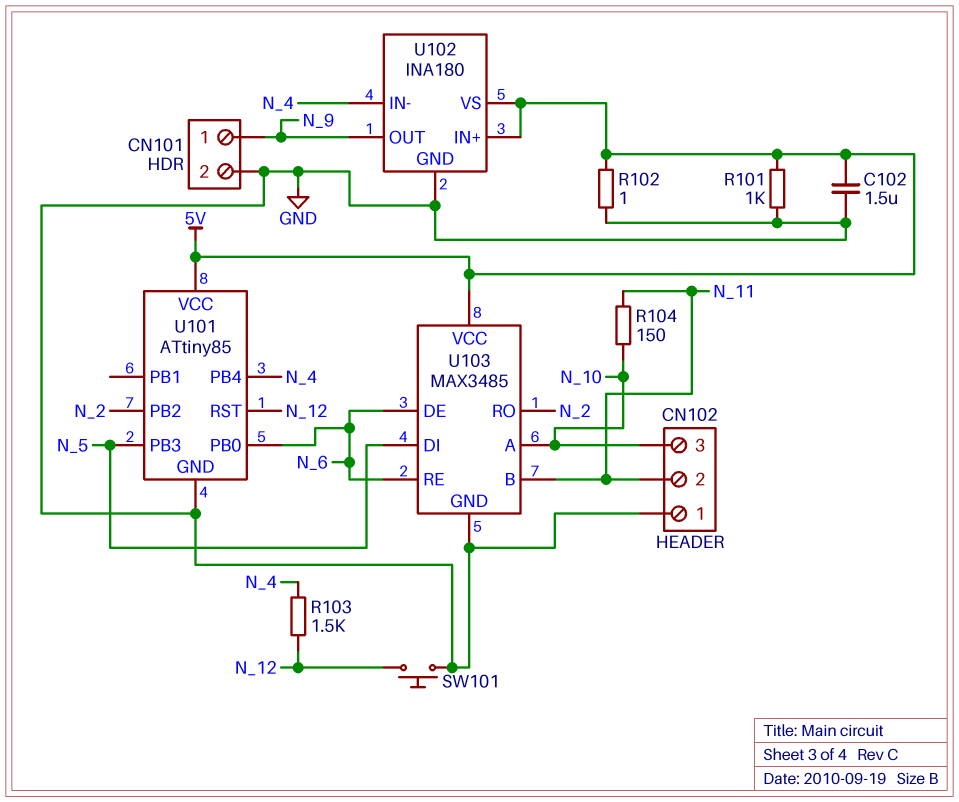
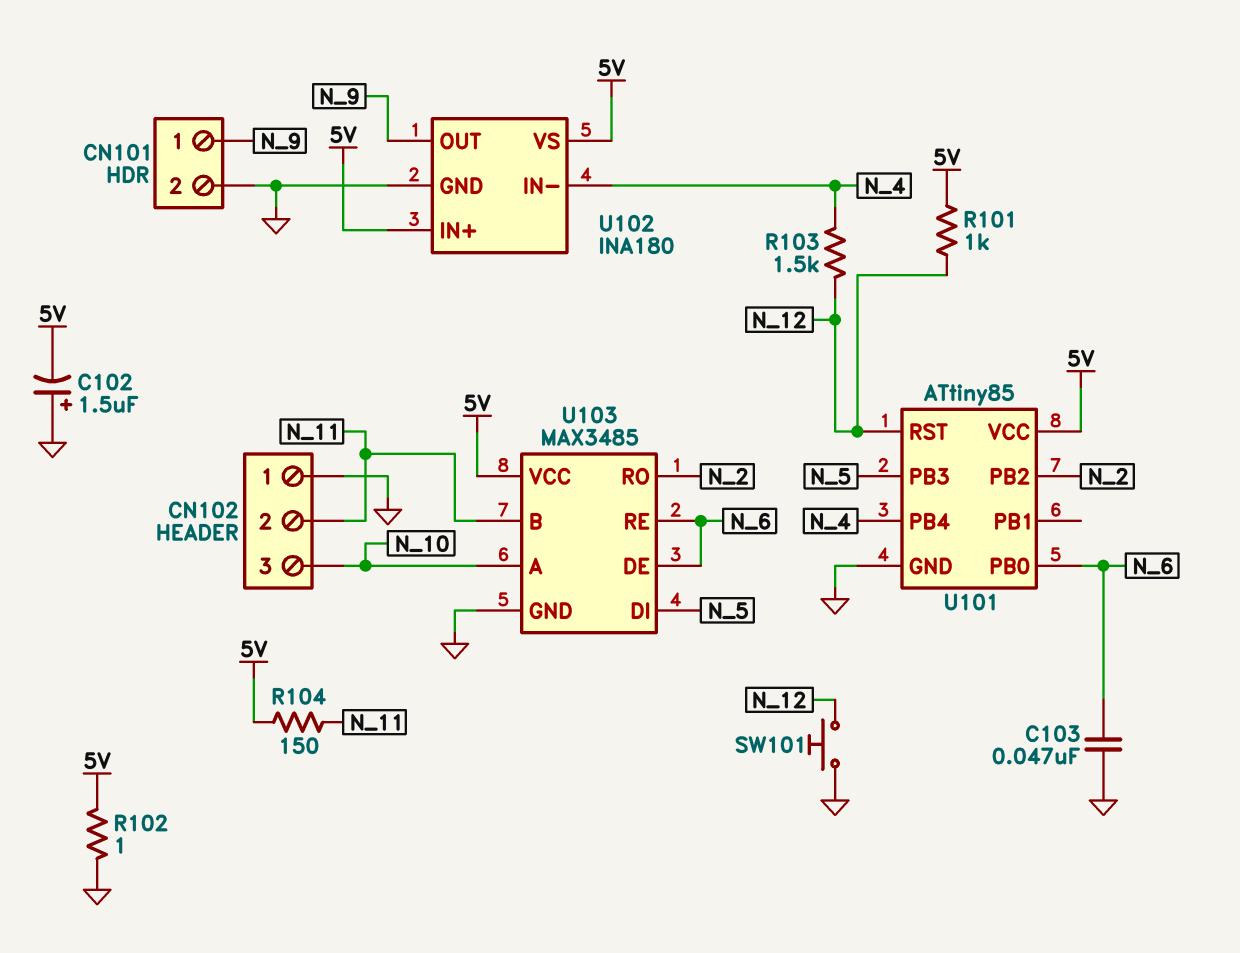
C102: 1.5uF (5V, GND) -> 1.5uF (plus GND, minus 5V)
C103: none -> 47nF (GND, N_6)
R101: 1k (5V, GND) -> 1k (5V, N_12)
R104: 150 (N_10, N_11) -> 150 (5V, N_11)

